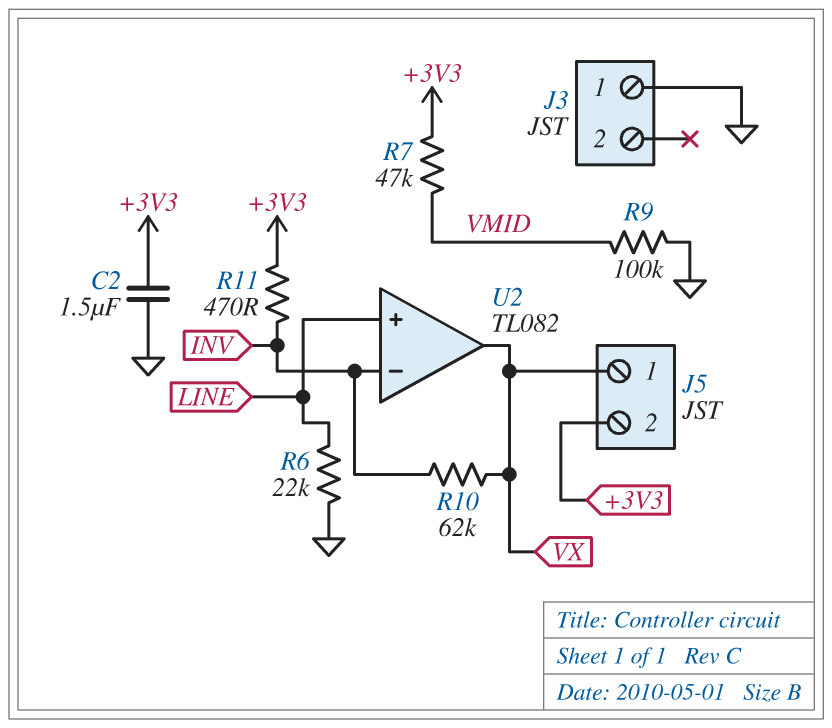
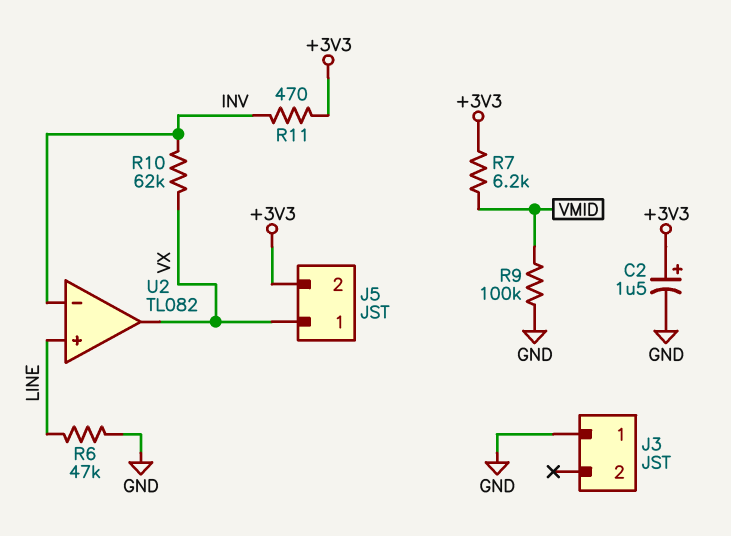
C2: 1.5uF (+3V3, GND) -> 1.5uF (plus +3V3, minus GND)
R6: 22k (GND, LINE) -> 47k (GND, LINE)
R7: 47k (+3V3, VMID) -> 6.2k (+3V3, VMID)

